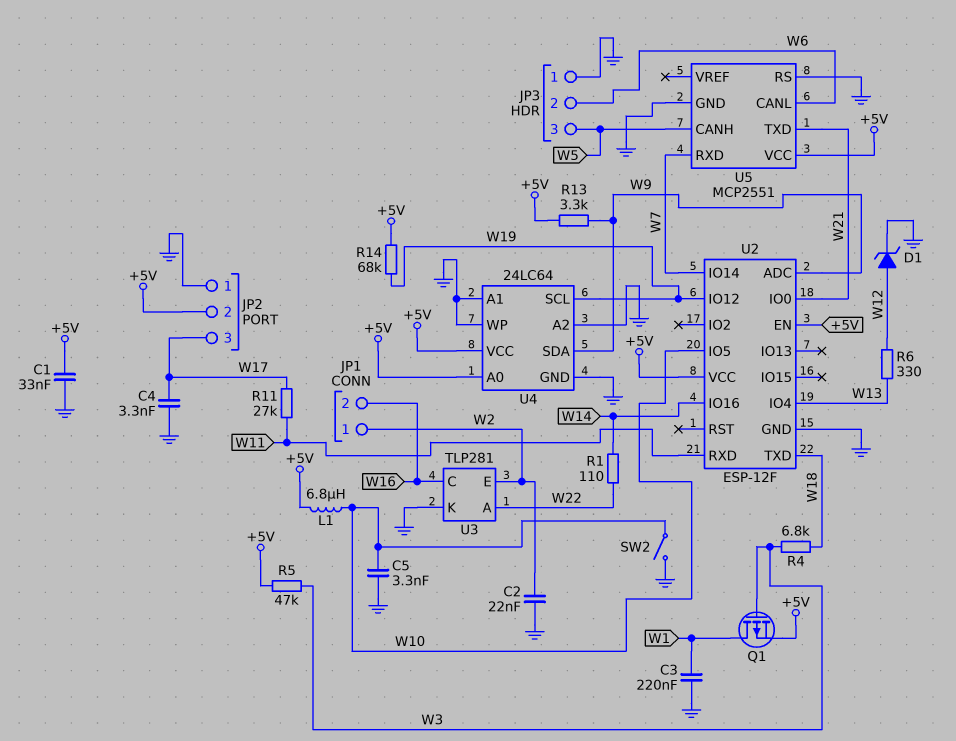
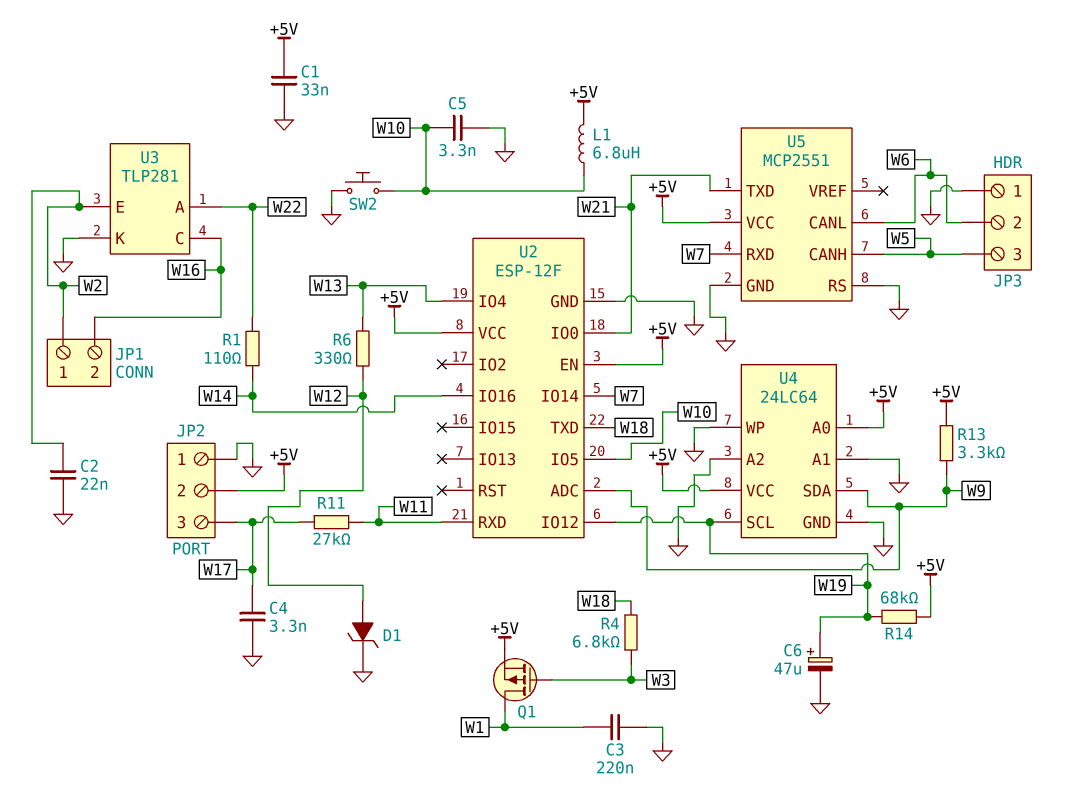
C6: none -> 47uF (plus W19, minus GND)
R5: 47k (+5V, W3) -> none
SW2: switch (GND, W10) -> button (GND, W10)

